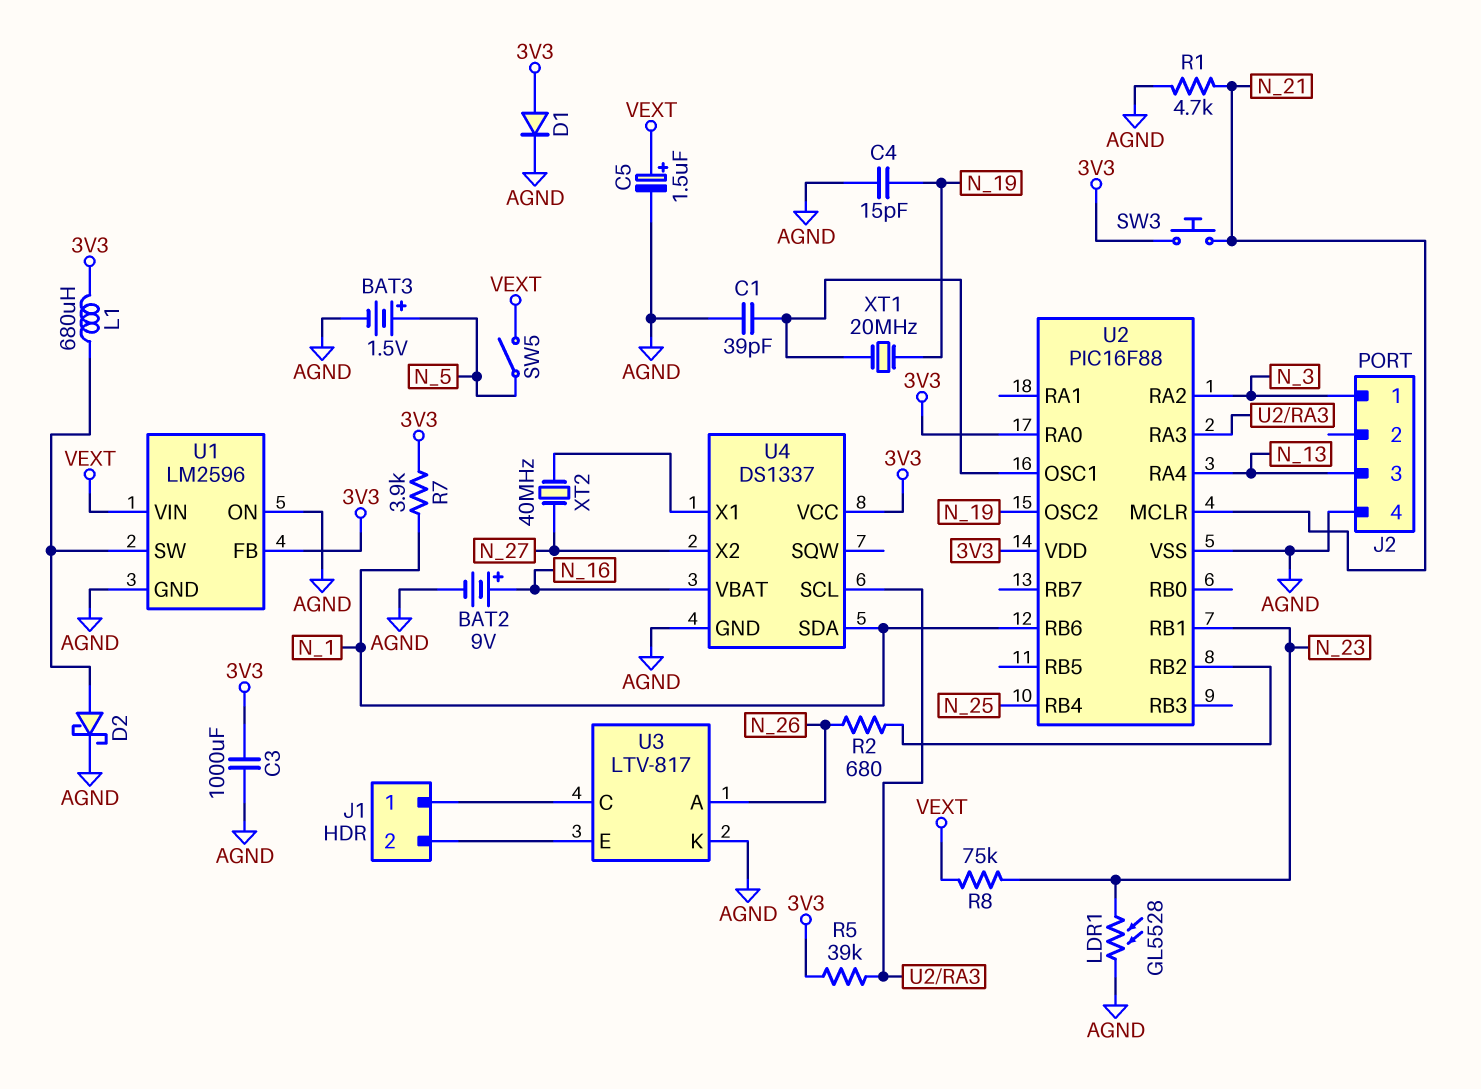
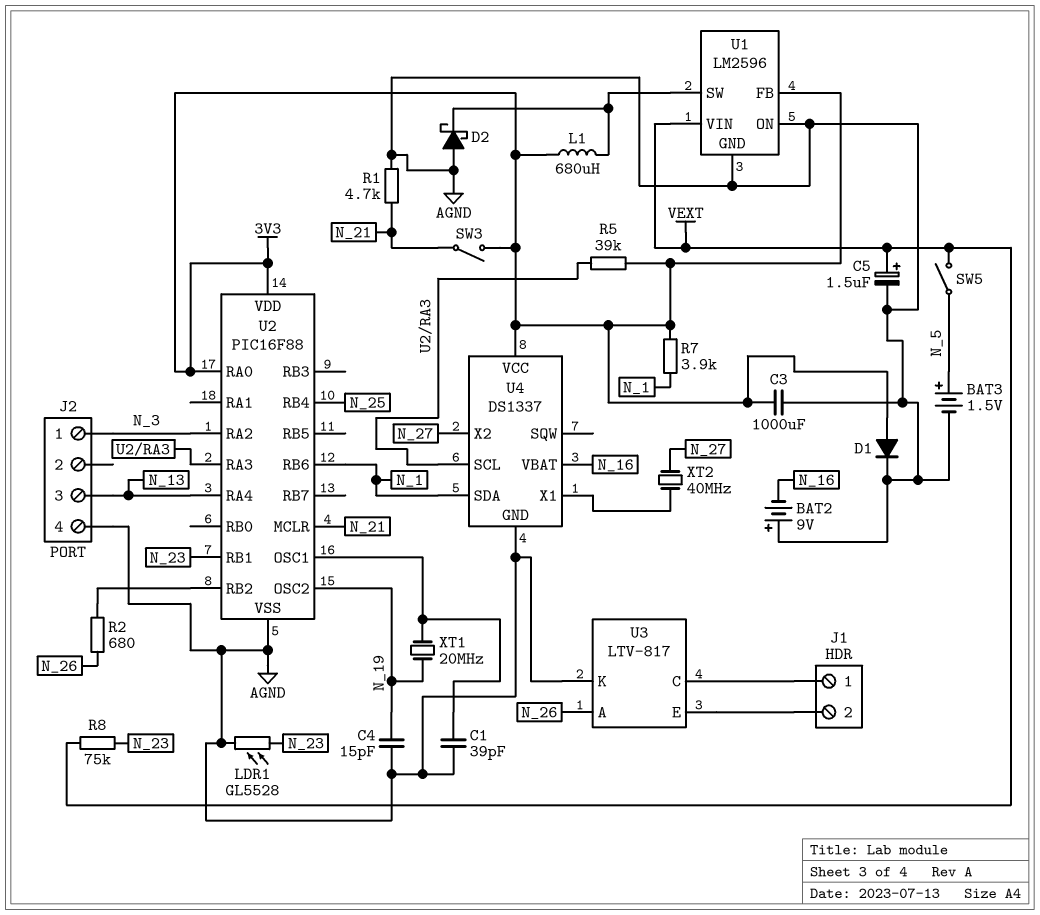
BAT2: 9V (plus N_16, minus AGND) -> 9V (plus AGND, minus N_16)
D2: schottky (A U1/SW, K AGND) -> schottky (A AGND, K U1/SW)
SW3: button (3V3, N_21) -> switch (3V3, N_21)

